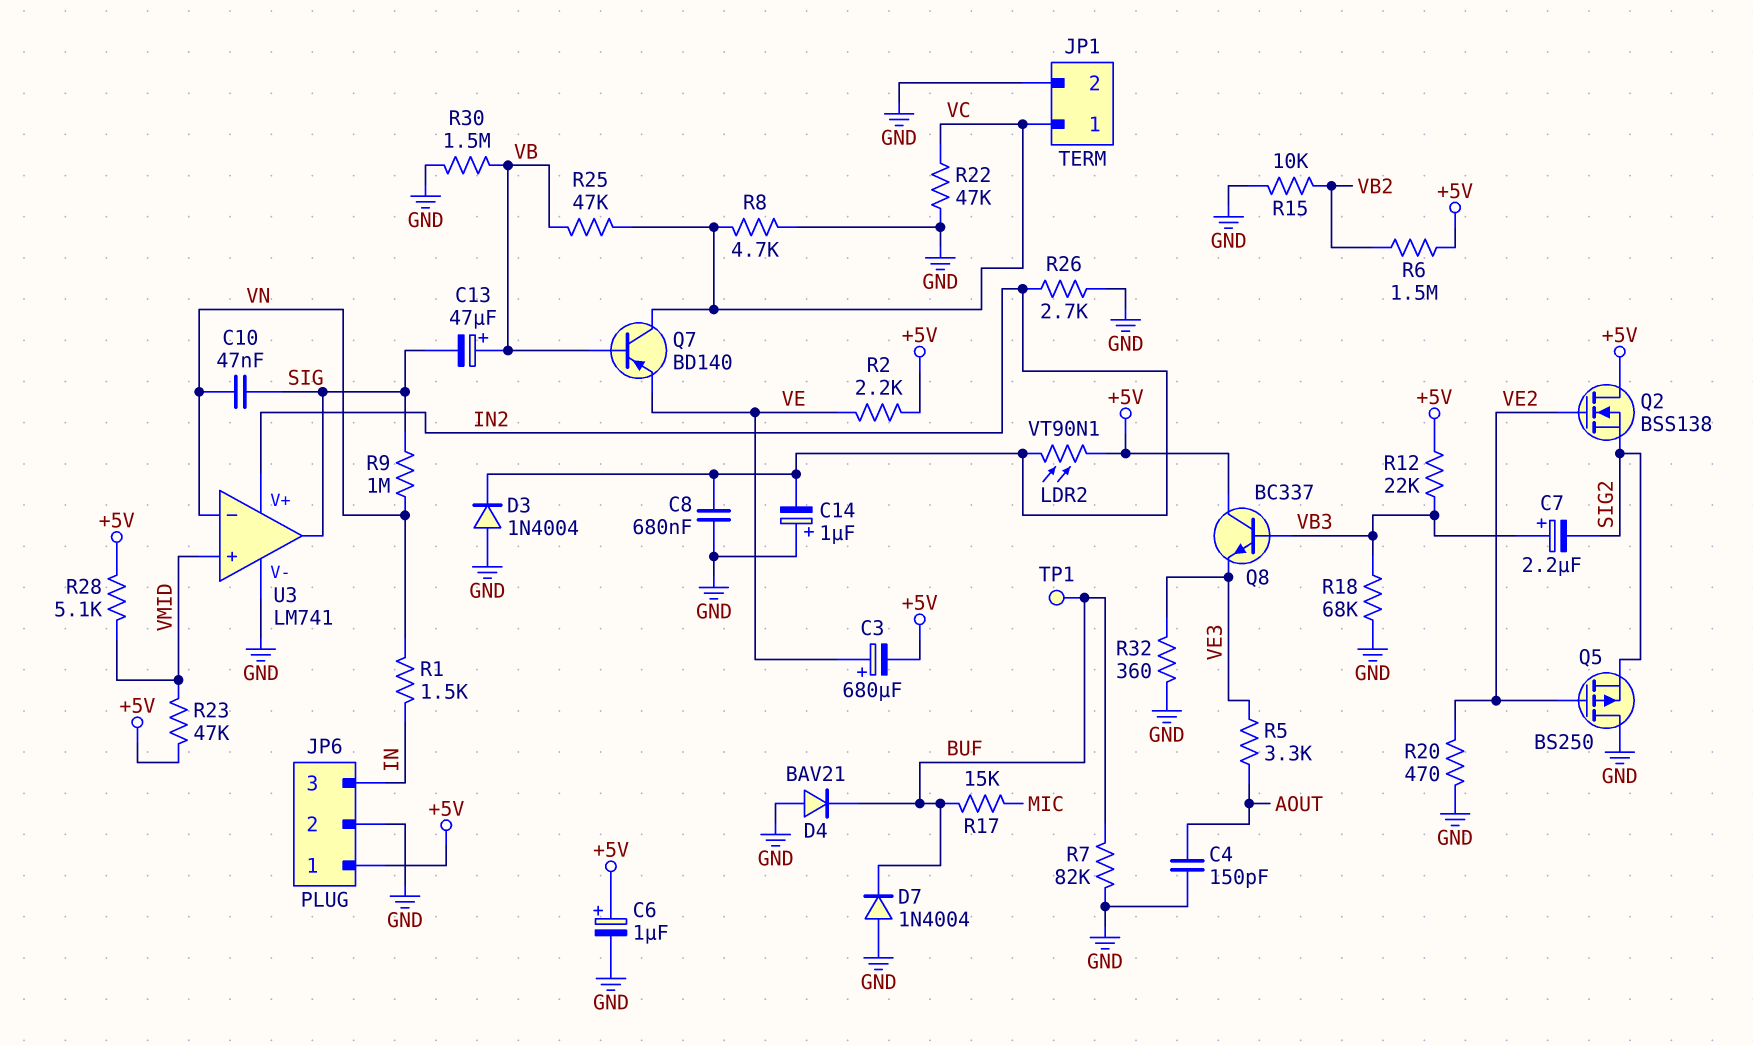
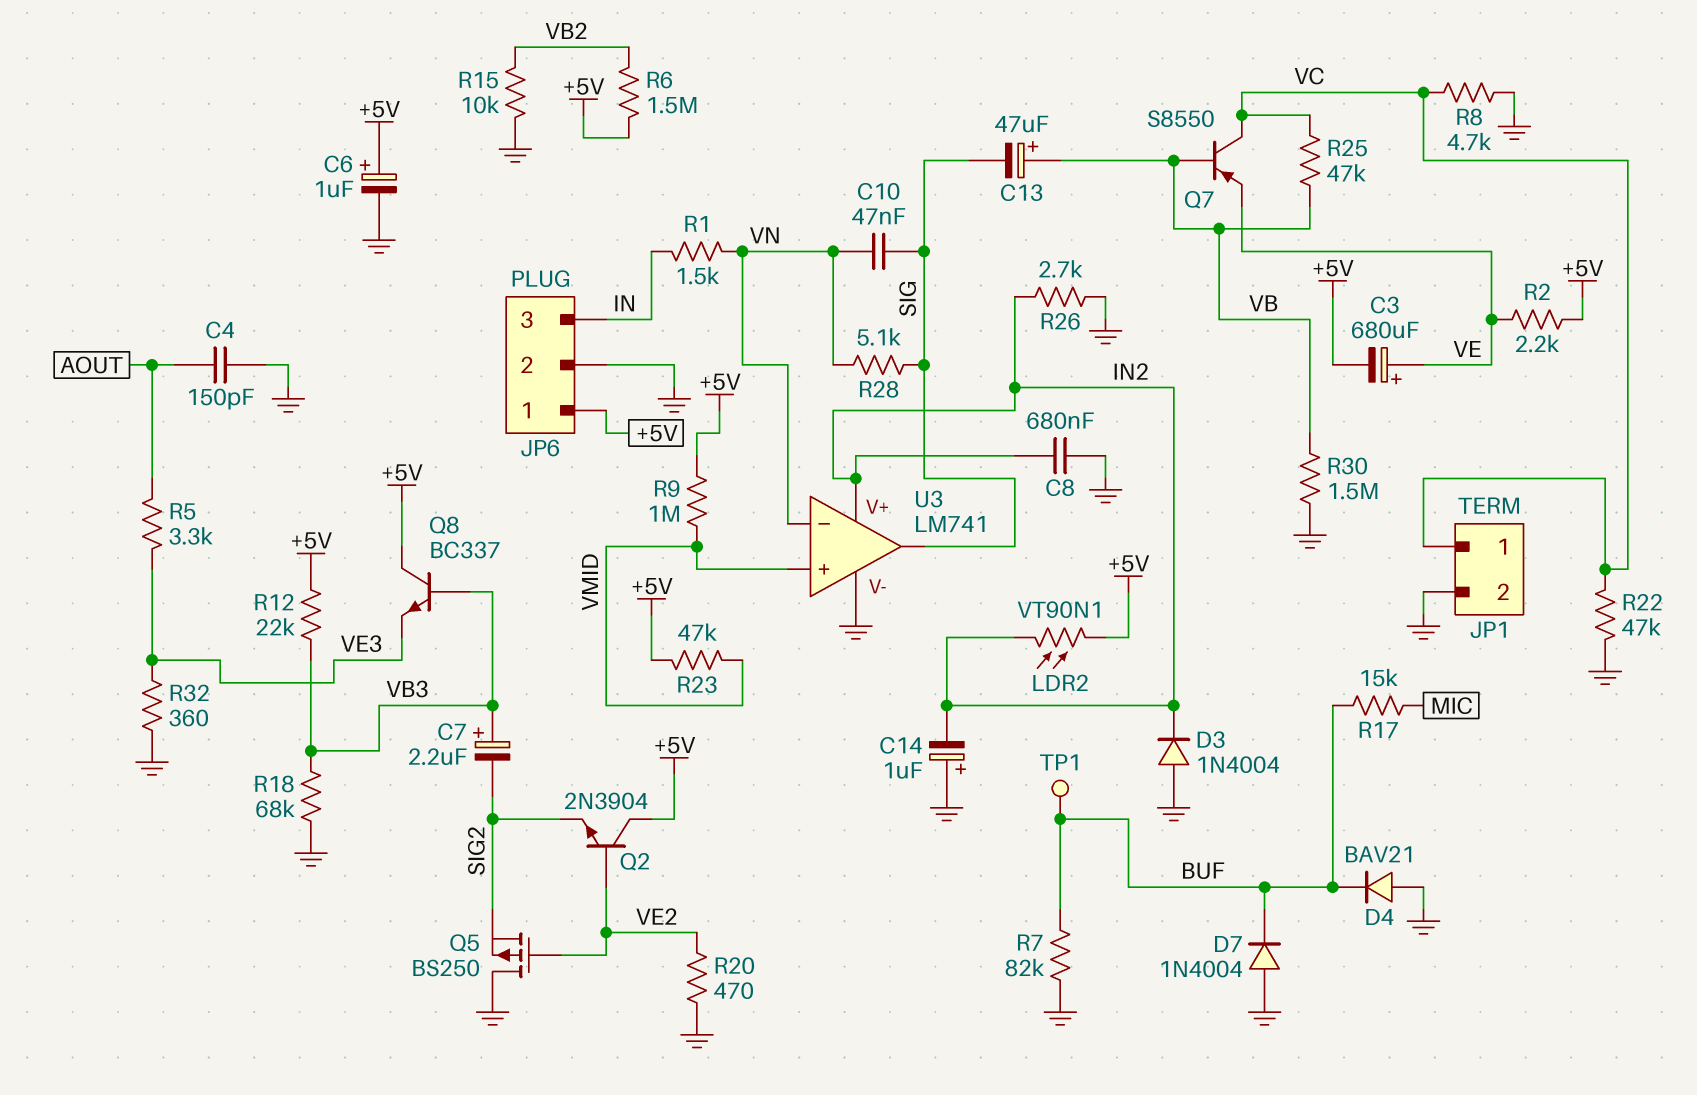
Q2: NMOS BSS138 (G VE2, D +5V, S SIG2) -> NPN 2N3904 (B VE2, C +5V, E SIG2)
Q7: PNP BD140 (B VB, C VC, E VE) -> PNP S8550 (B VB, C VC, E VE)
R9: 1M (SIG, VN) -> 1M (+5V, VMID)
R28: 5.1k (+5V, VMID) -> 5.1k (SIG, VN)

